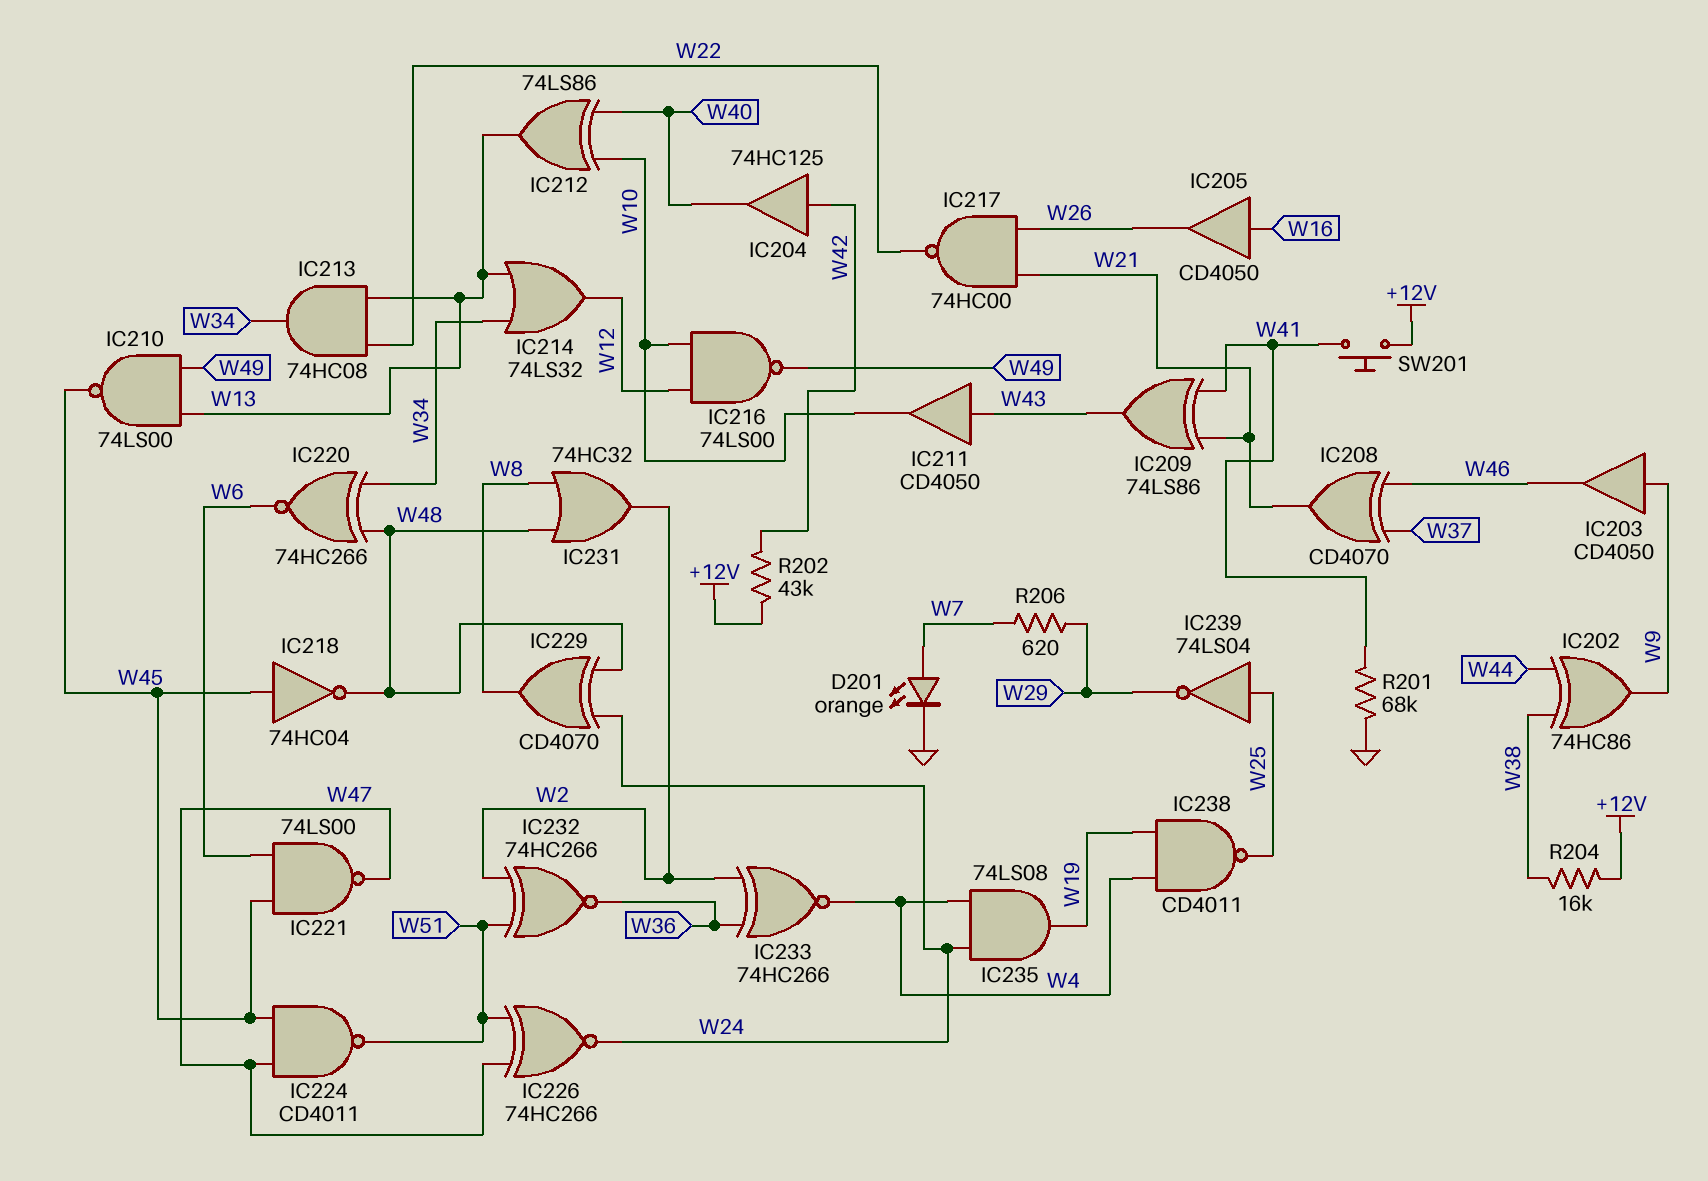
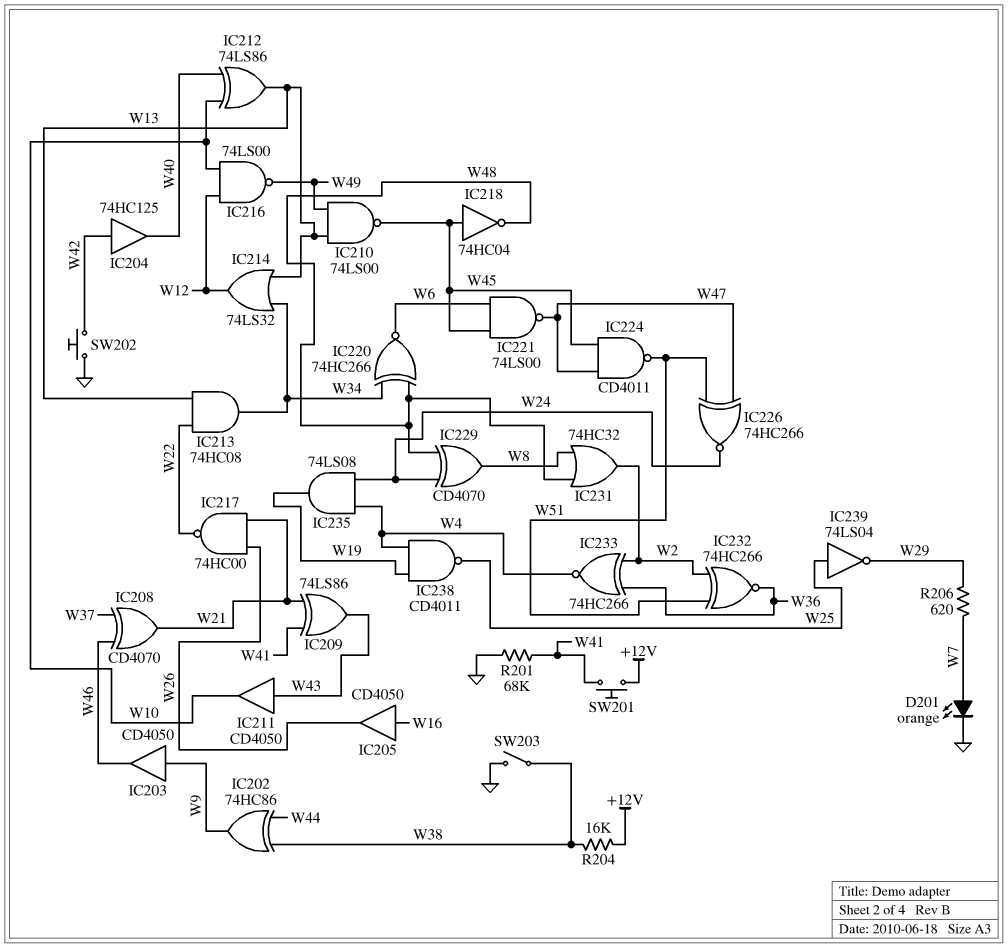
R202: 43k (+12V, W42) -> none
SW202: none -> button (GND, W42)
SW203: none -> switch (GND, W38)

